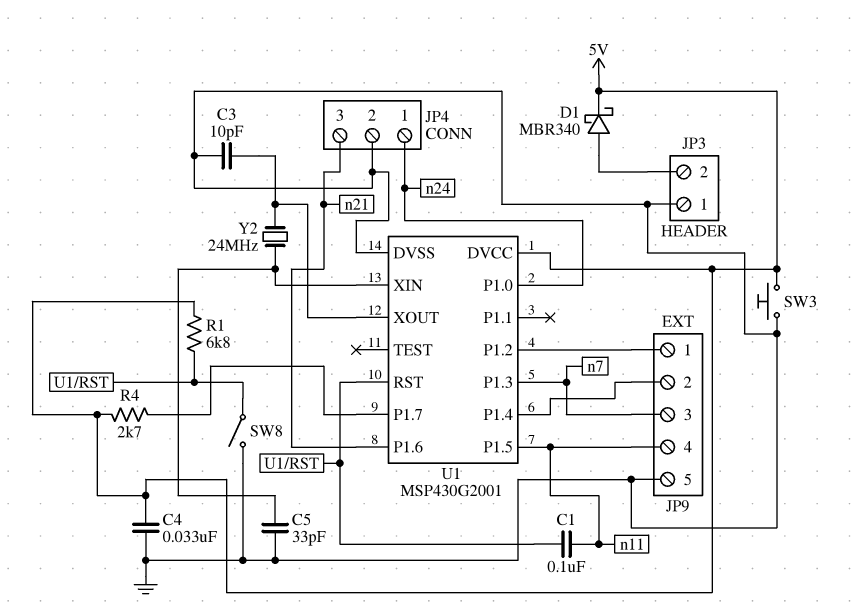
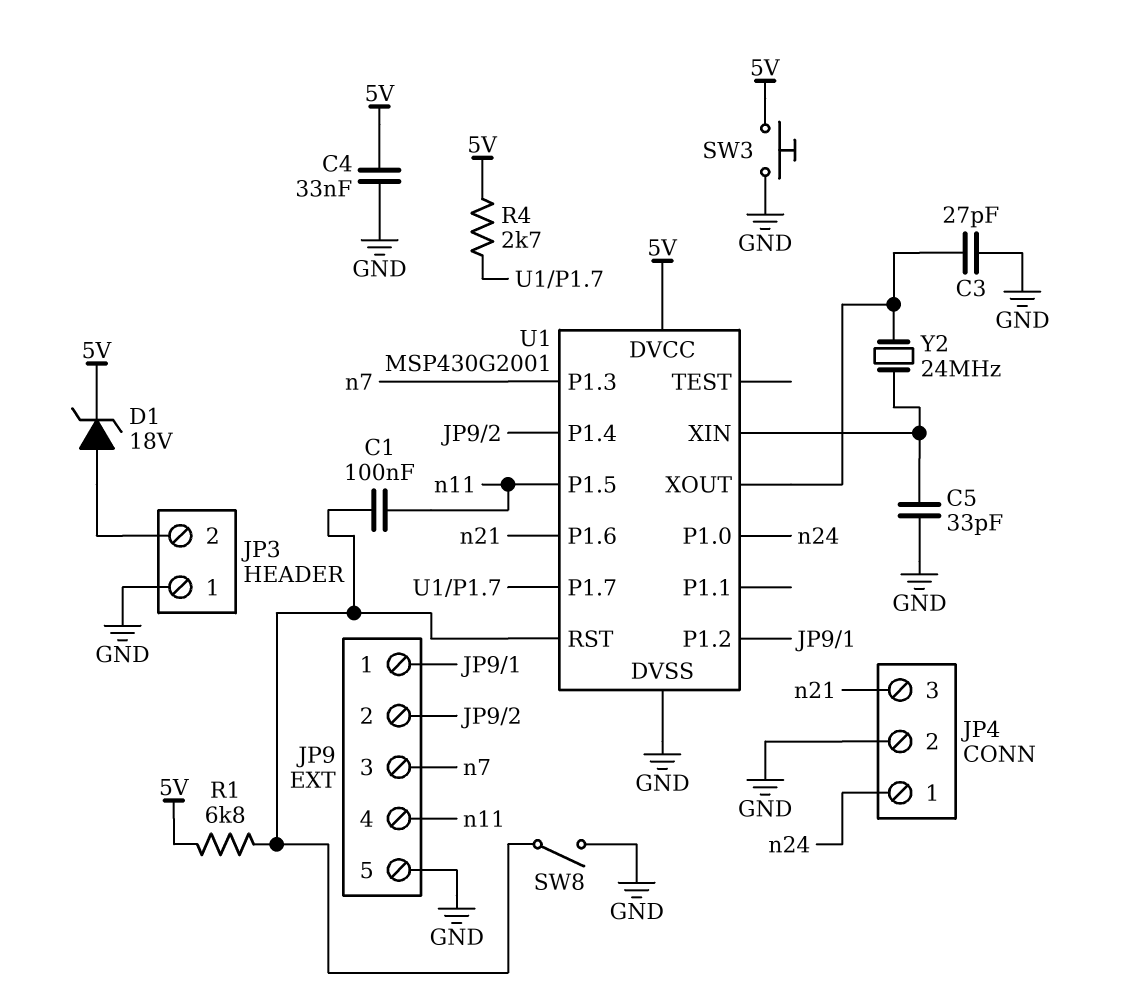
C3: 10pF (GND, U1/XOUT) -> 27pF (GND, U1/XOUT)
D1: schottky MBR340 (A JP3/2, K 5V) -> zener 18V (A JP3/2, K 5V)

